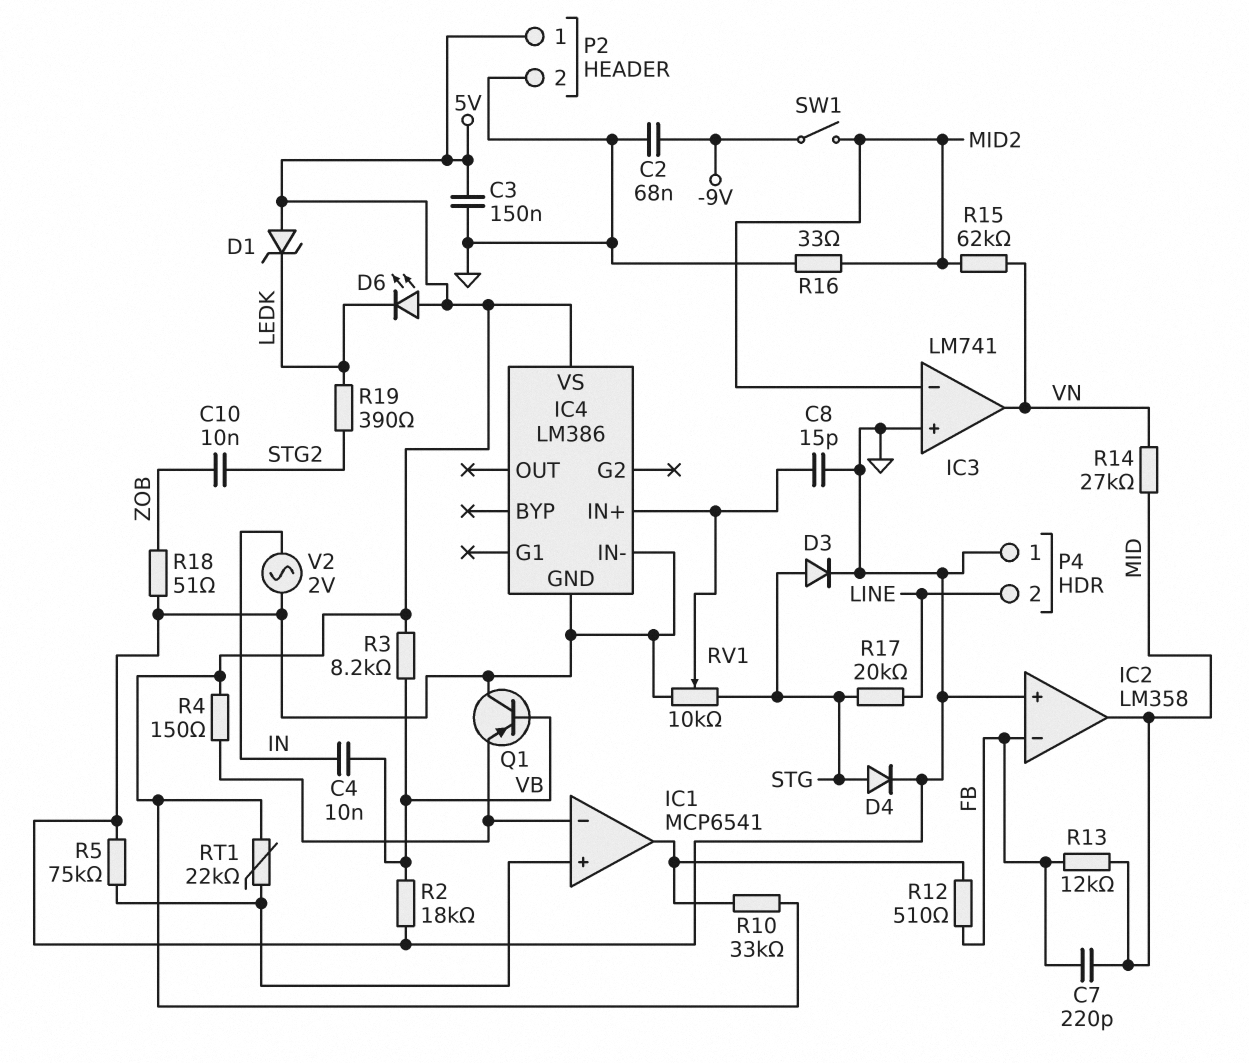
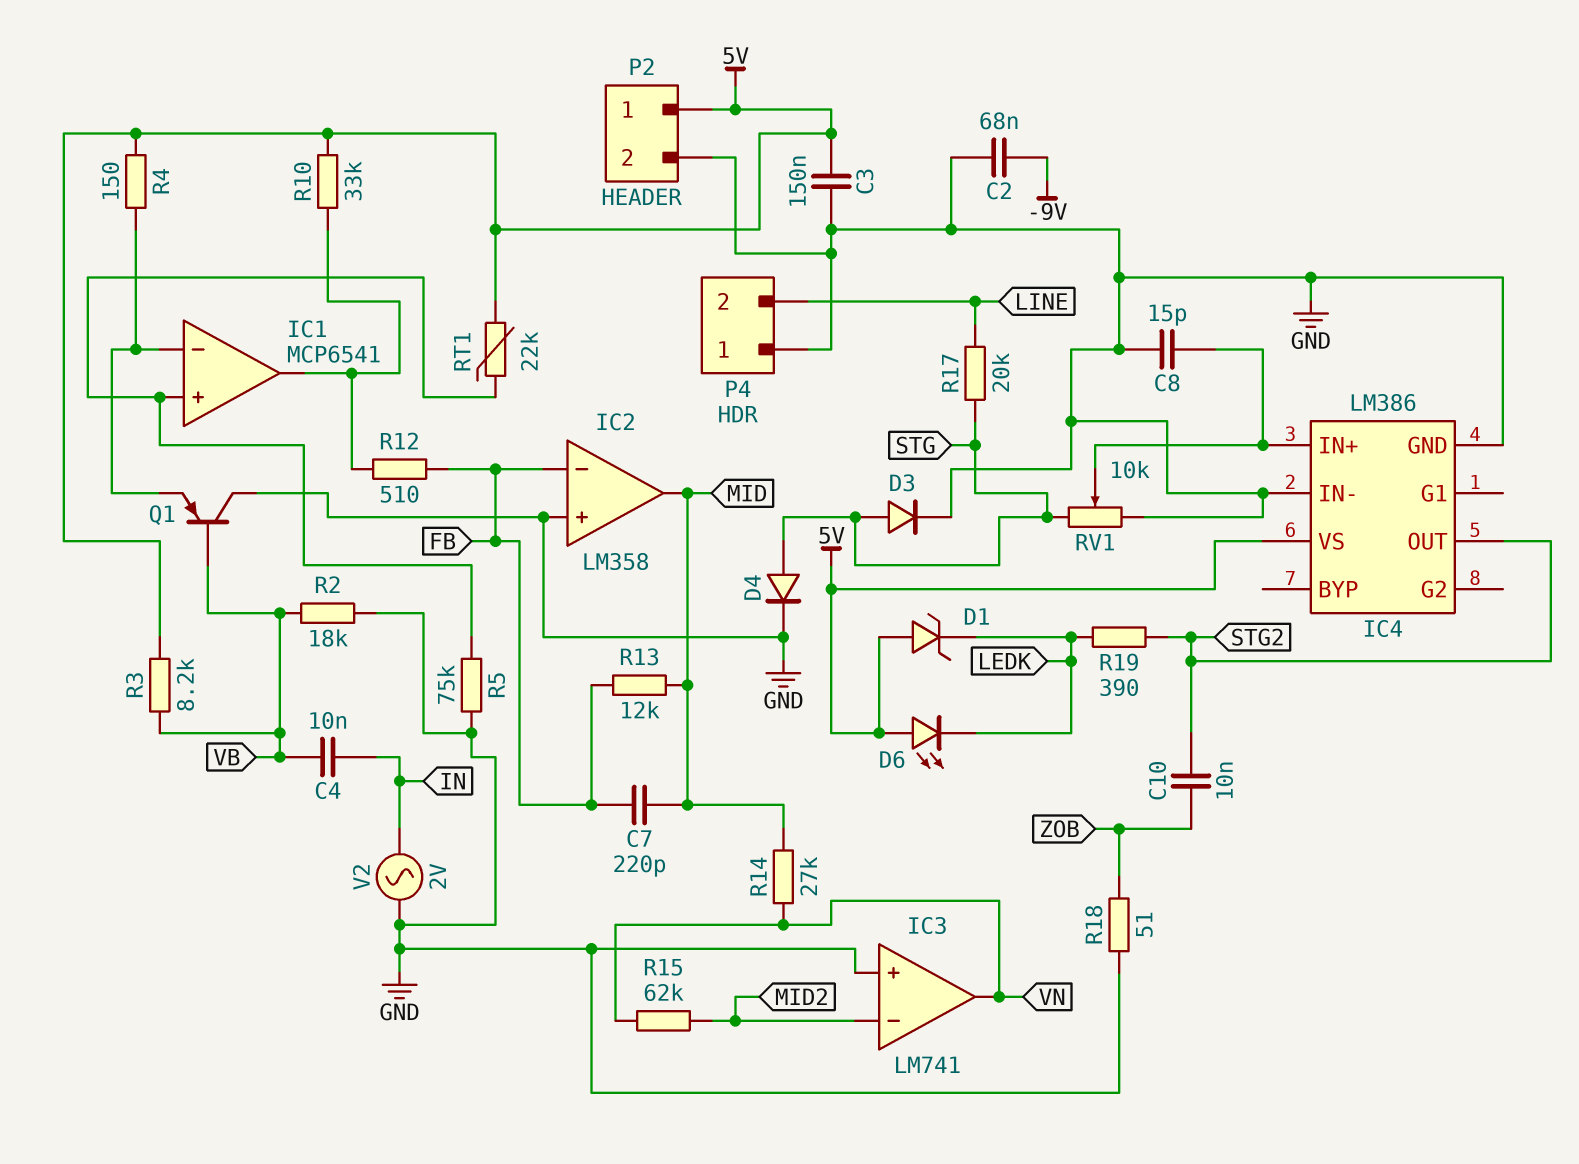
IC4 pin OUT: none -> STG2
R16: 33 (GND, MID2) -> none
SW1: switch (-9V, MID2) -> none

